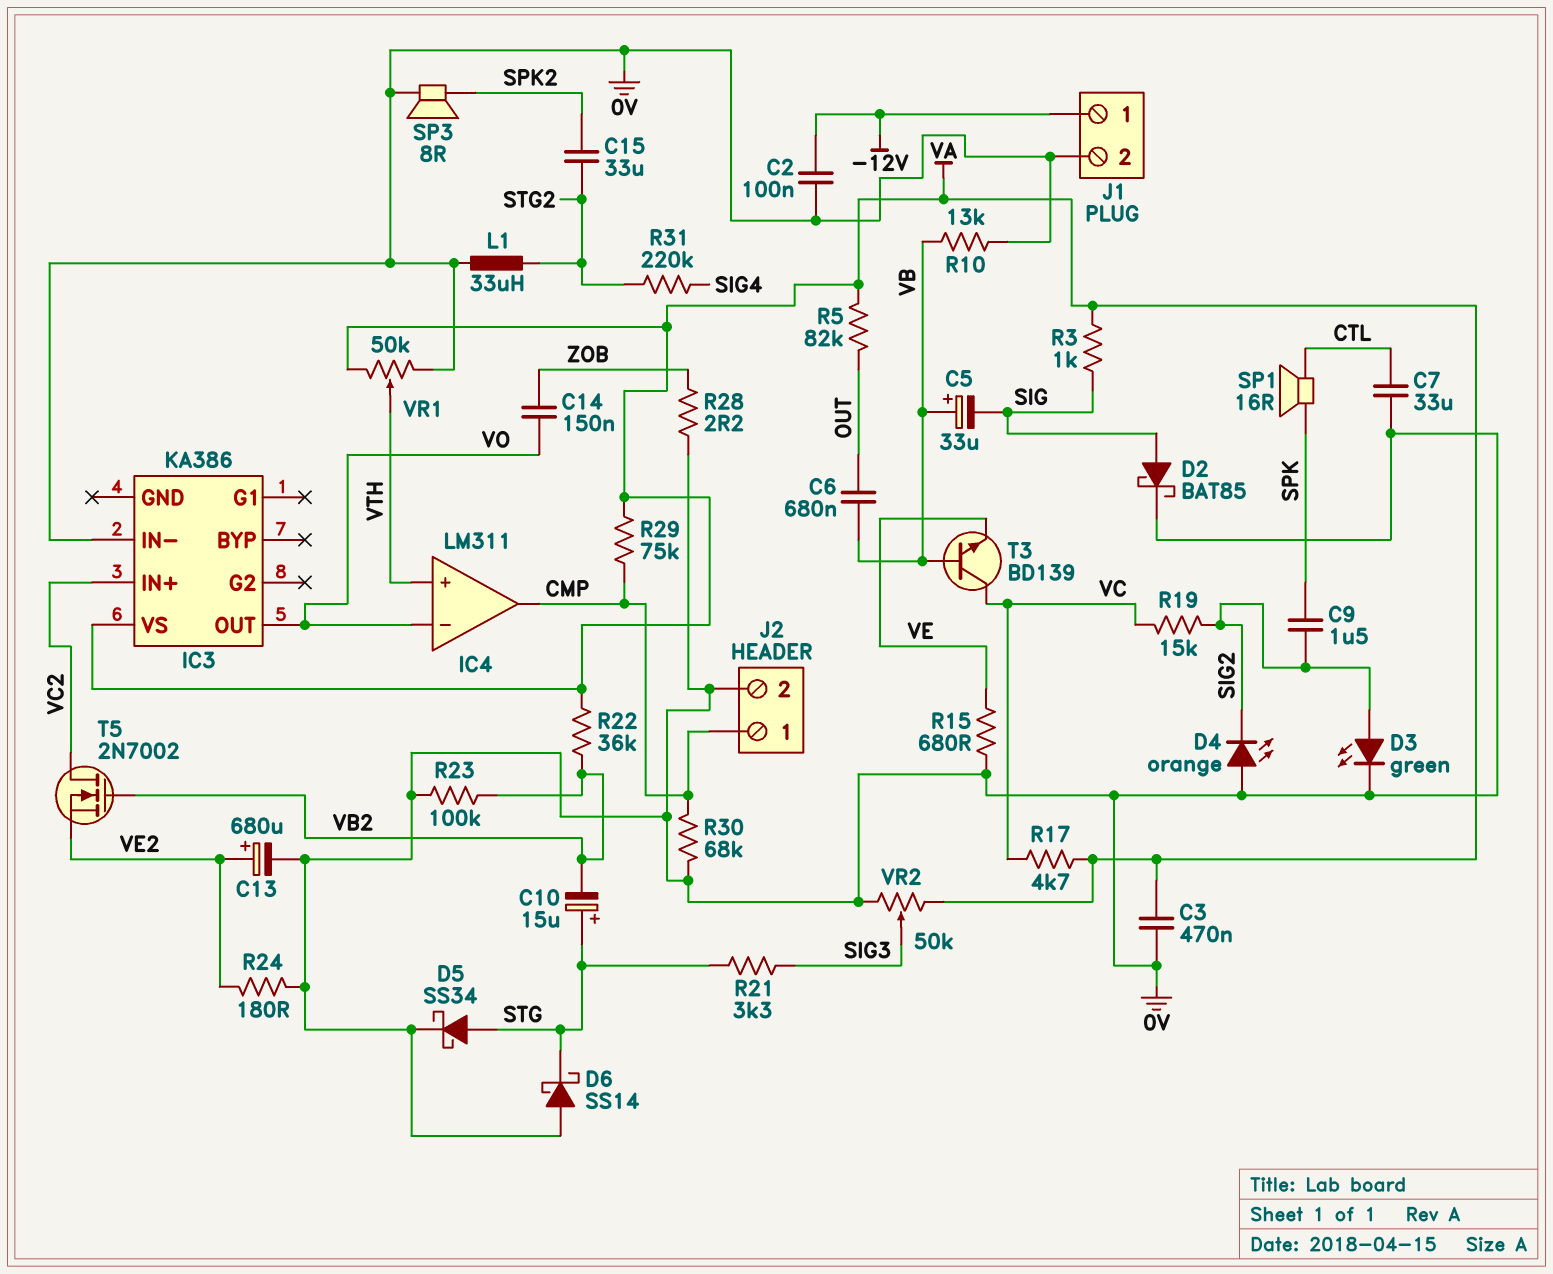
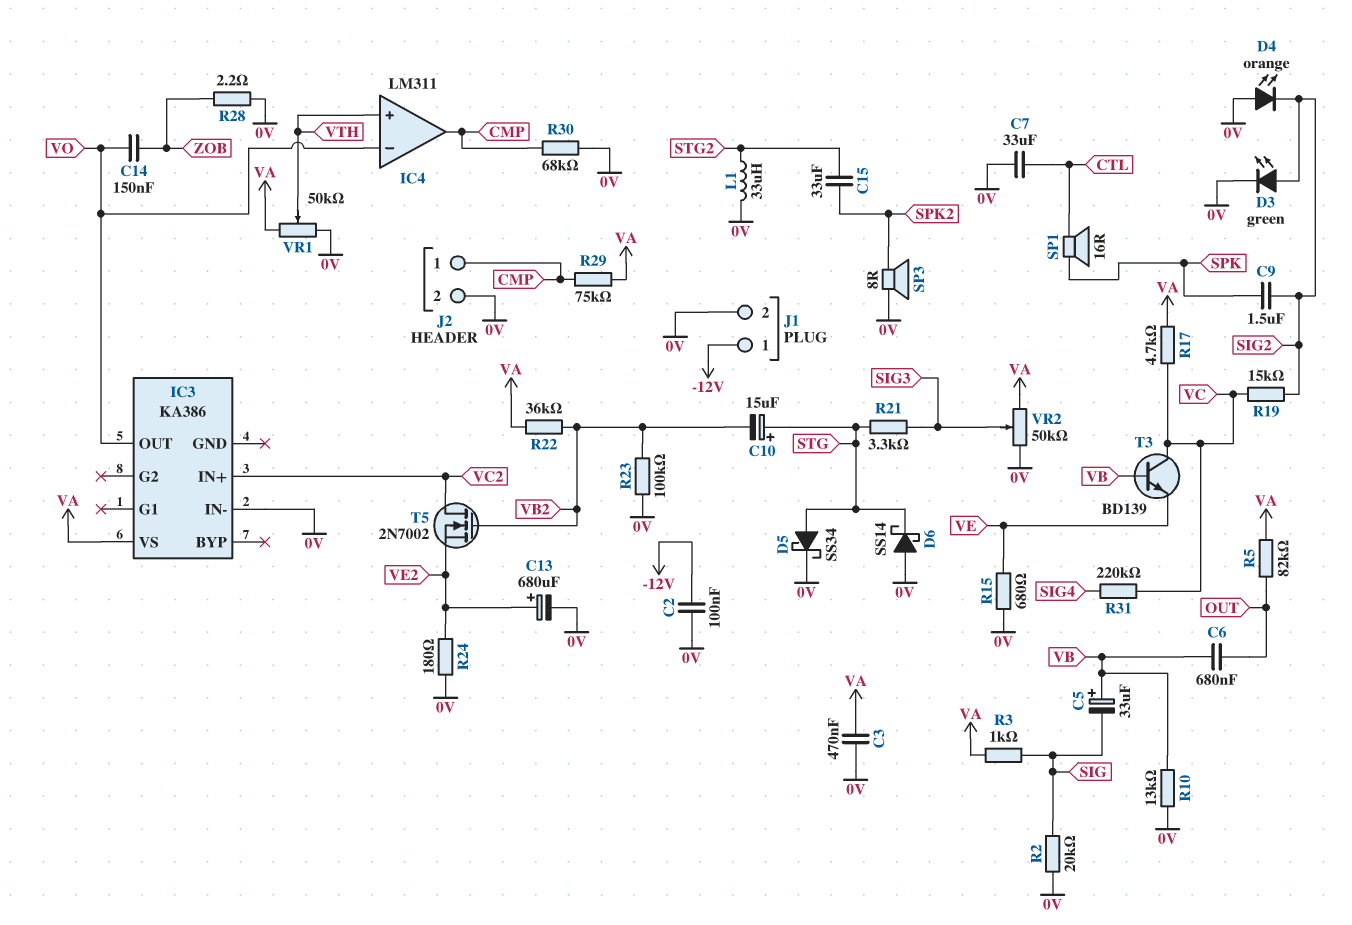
D2: schottky BAT85 (A SIG, K 0V) -> none
R2: none -> 20k (0V, SIG)
R31: 220k (SIG4, STG2) -> 220k (SIG4, VC)

